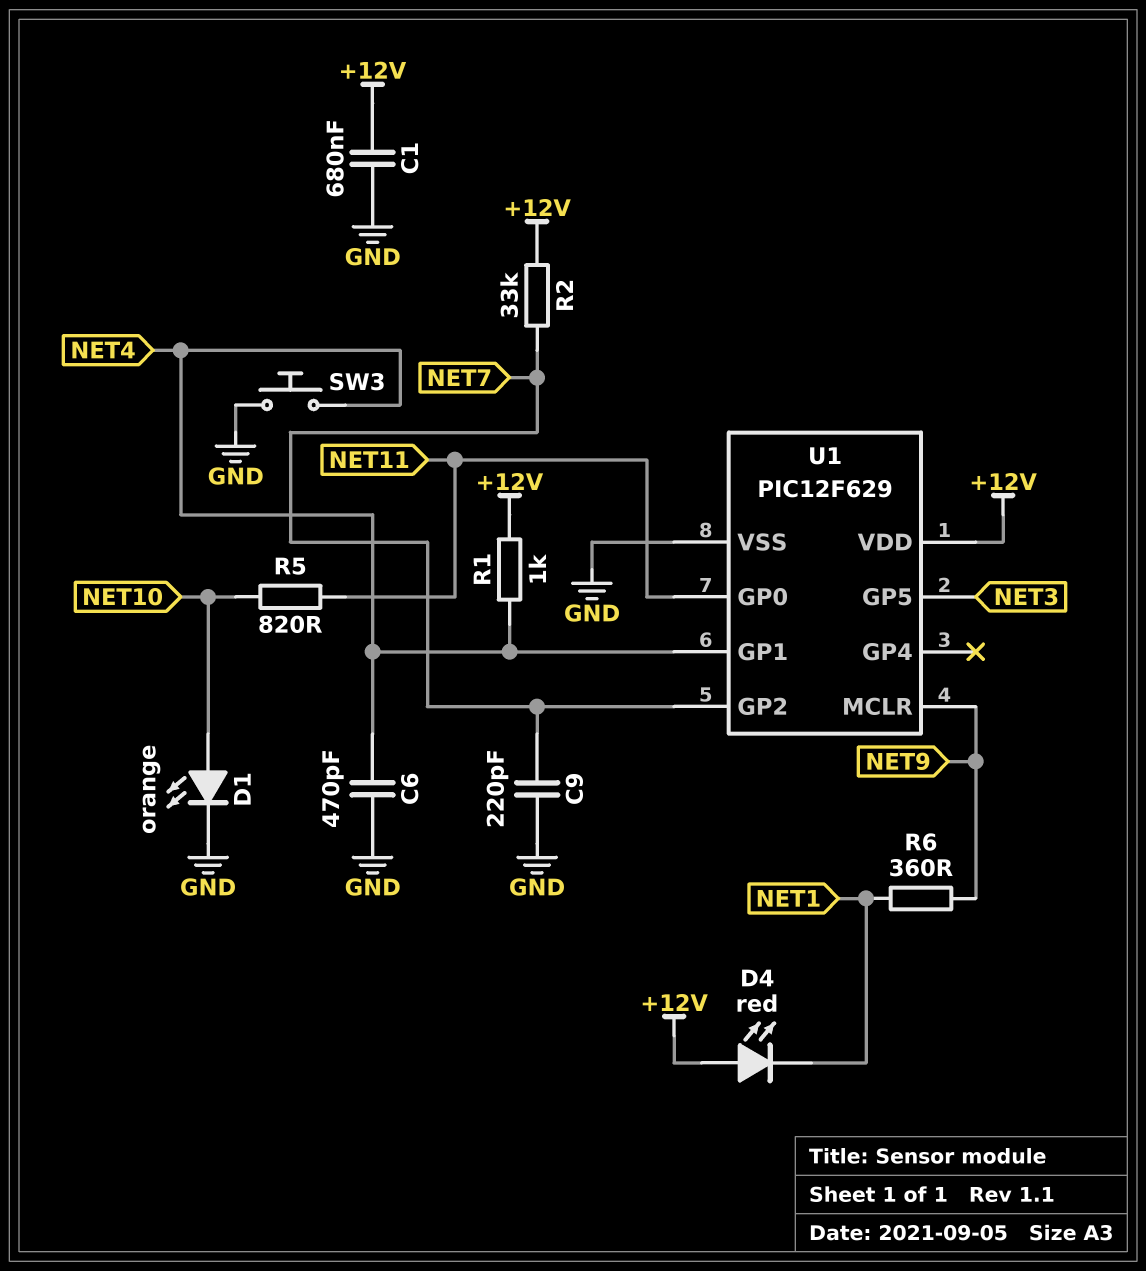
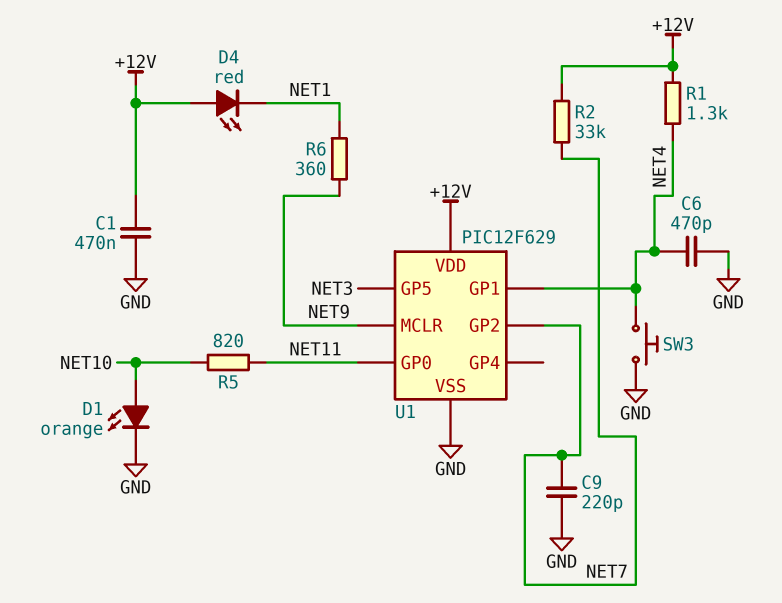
C1: 680nF (+12V, GND) -> 470nF (+12V, GND)
R1: 1k (+12V, NET4) -> 1.3k (+12V, NET4)

